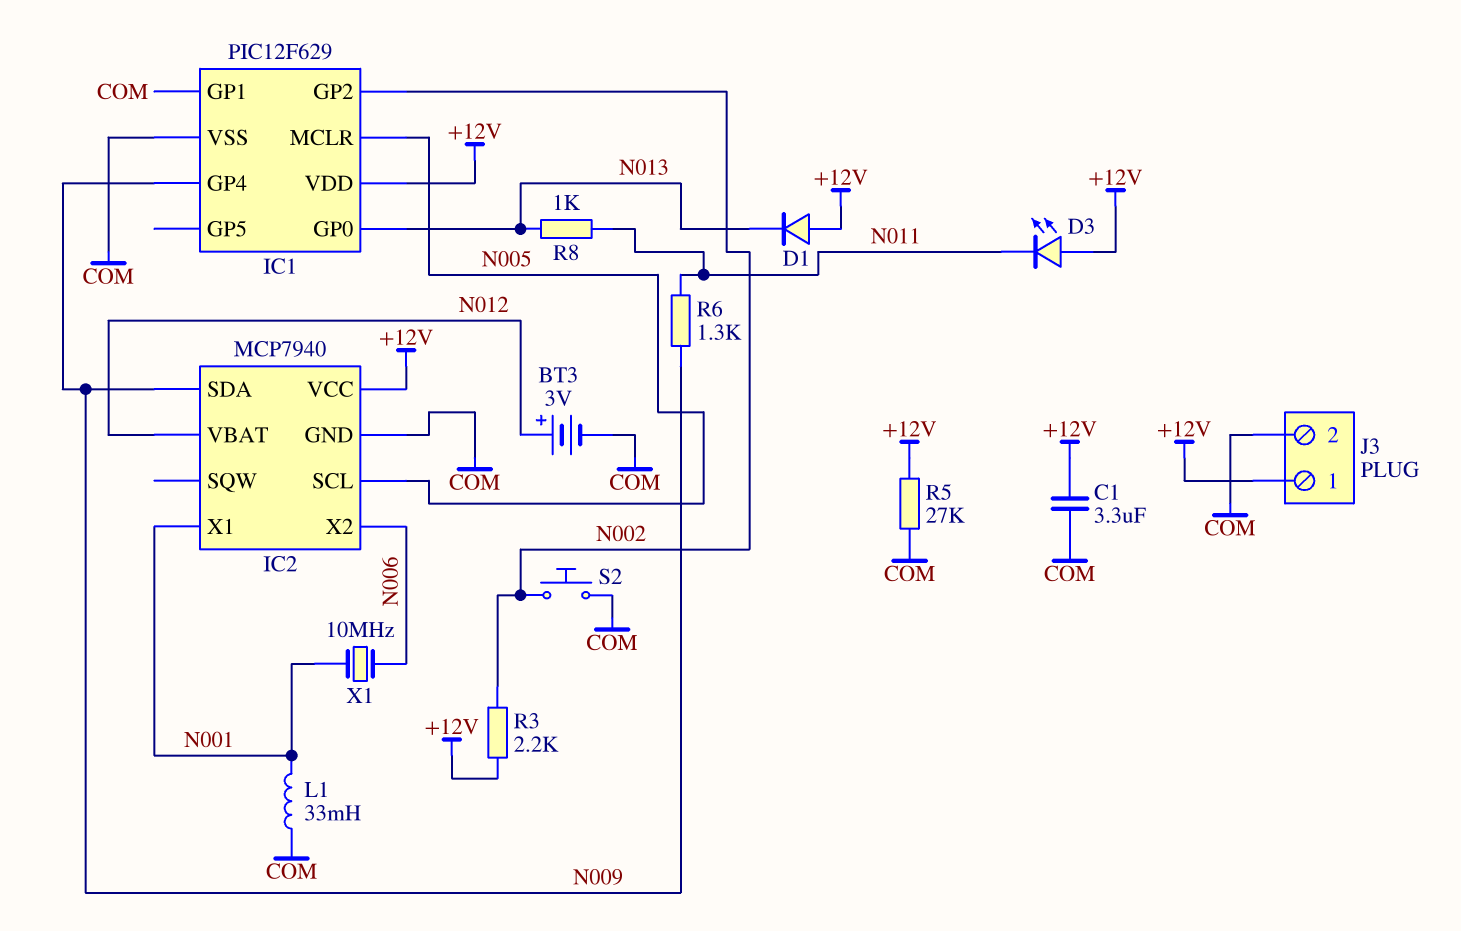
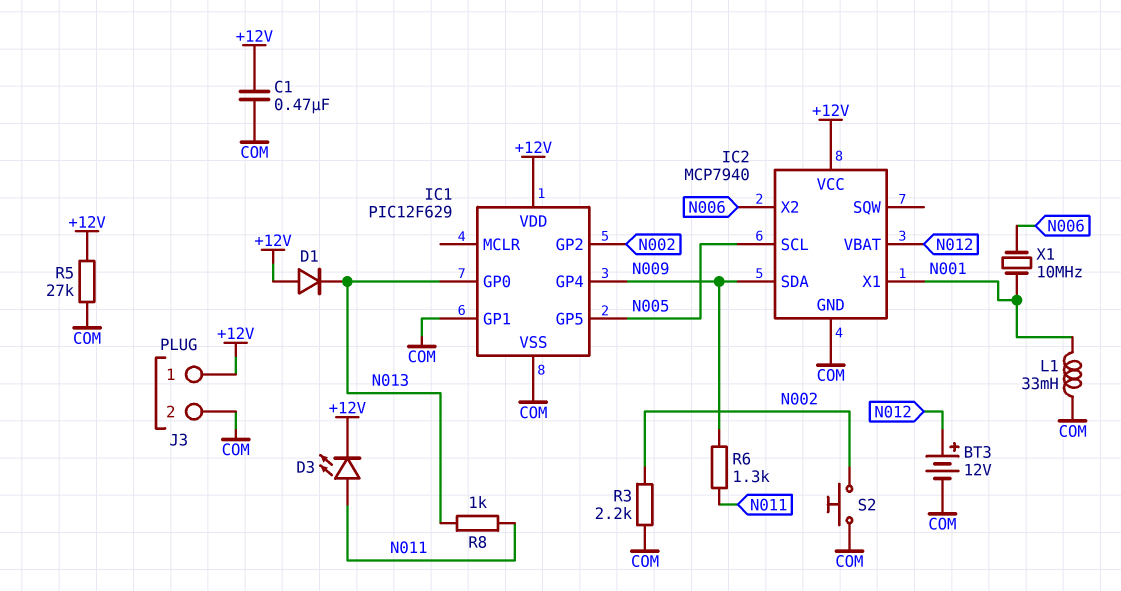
BT3: 3V (plus N012, minus COM) -> 12V (plus N012, minus COM)
C1: 3.3uF (+12V, COM) -> 470nF (+12V, COM)
D3: LED (A +12V, K N011) -> LED (A N011, K +12V)
IC1 pin GP5: none -> N005
IC1 pin MCLR: N005 -> none
R3: 2.2k (+12V, N002) -> 2.2k (COM, N002)

